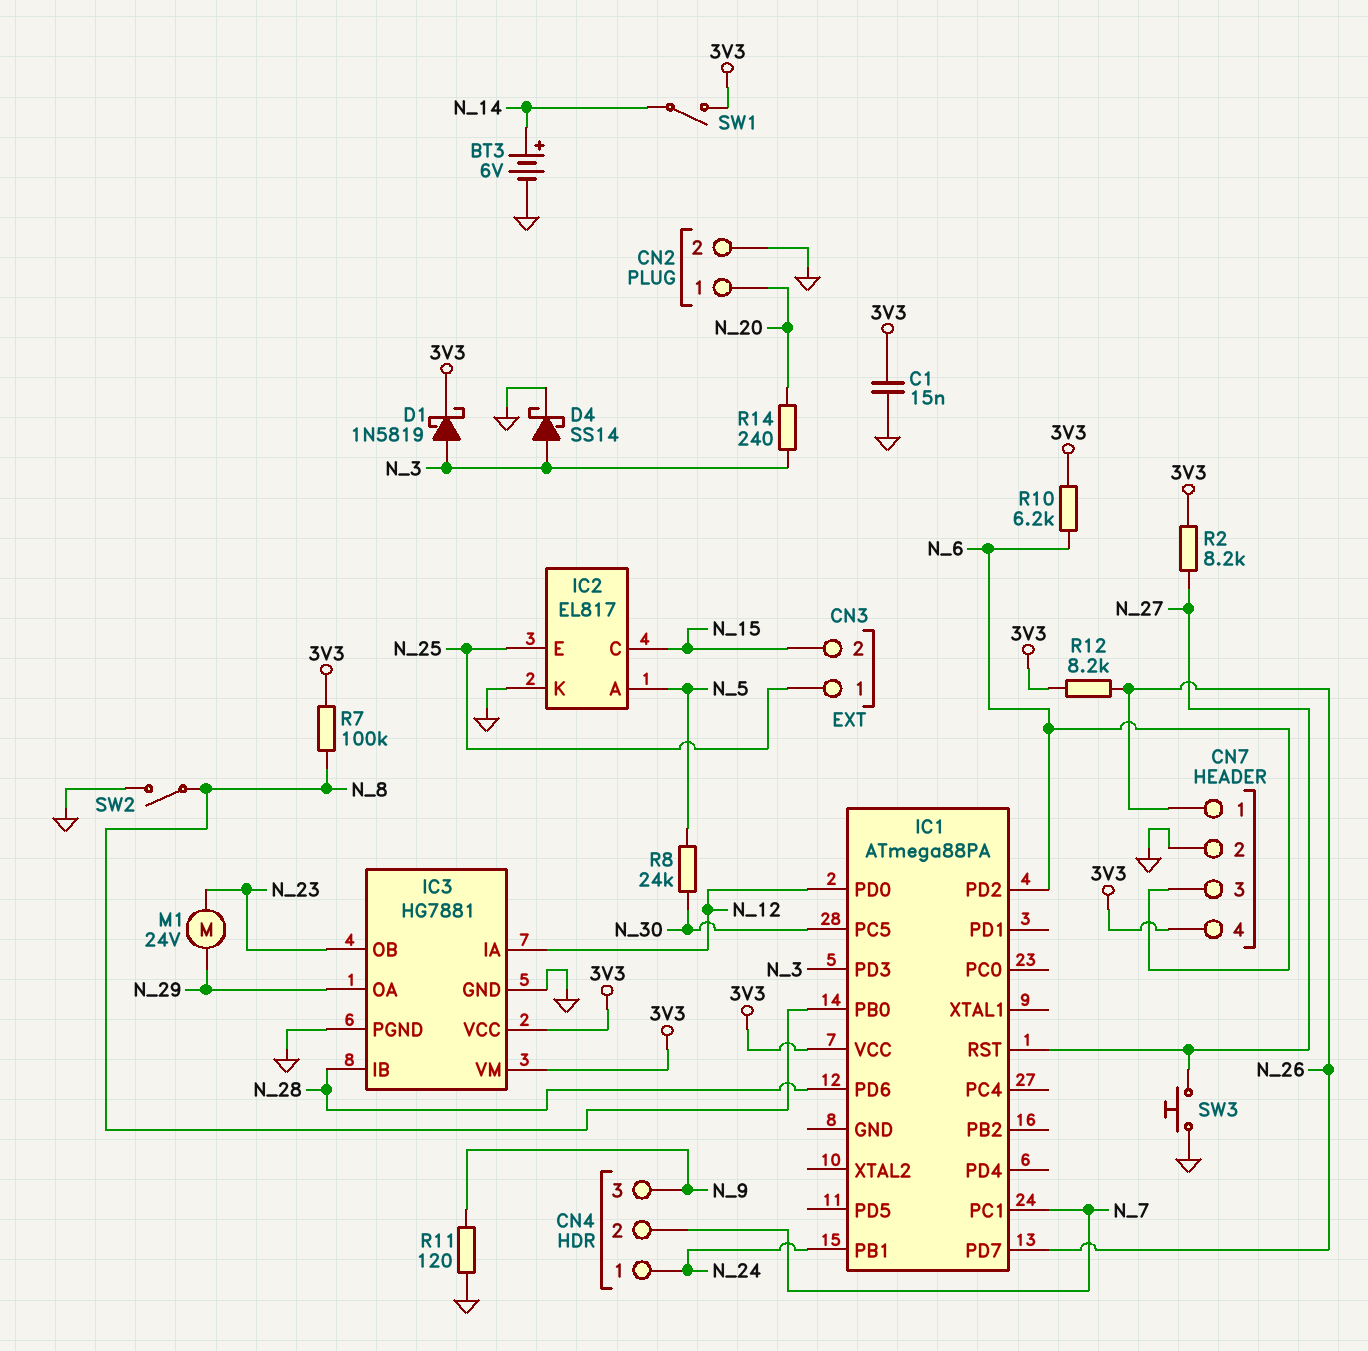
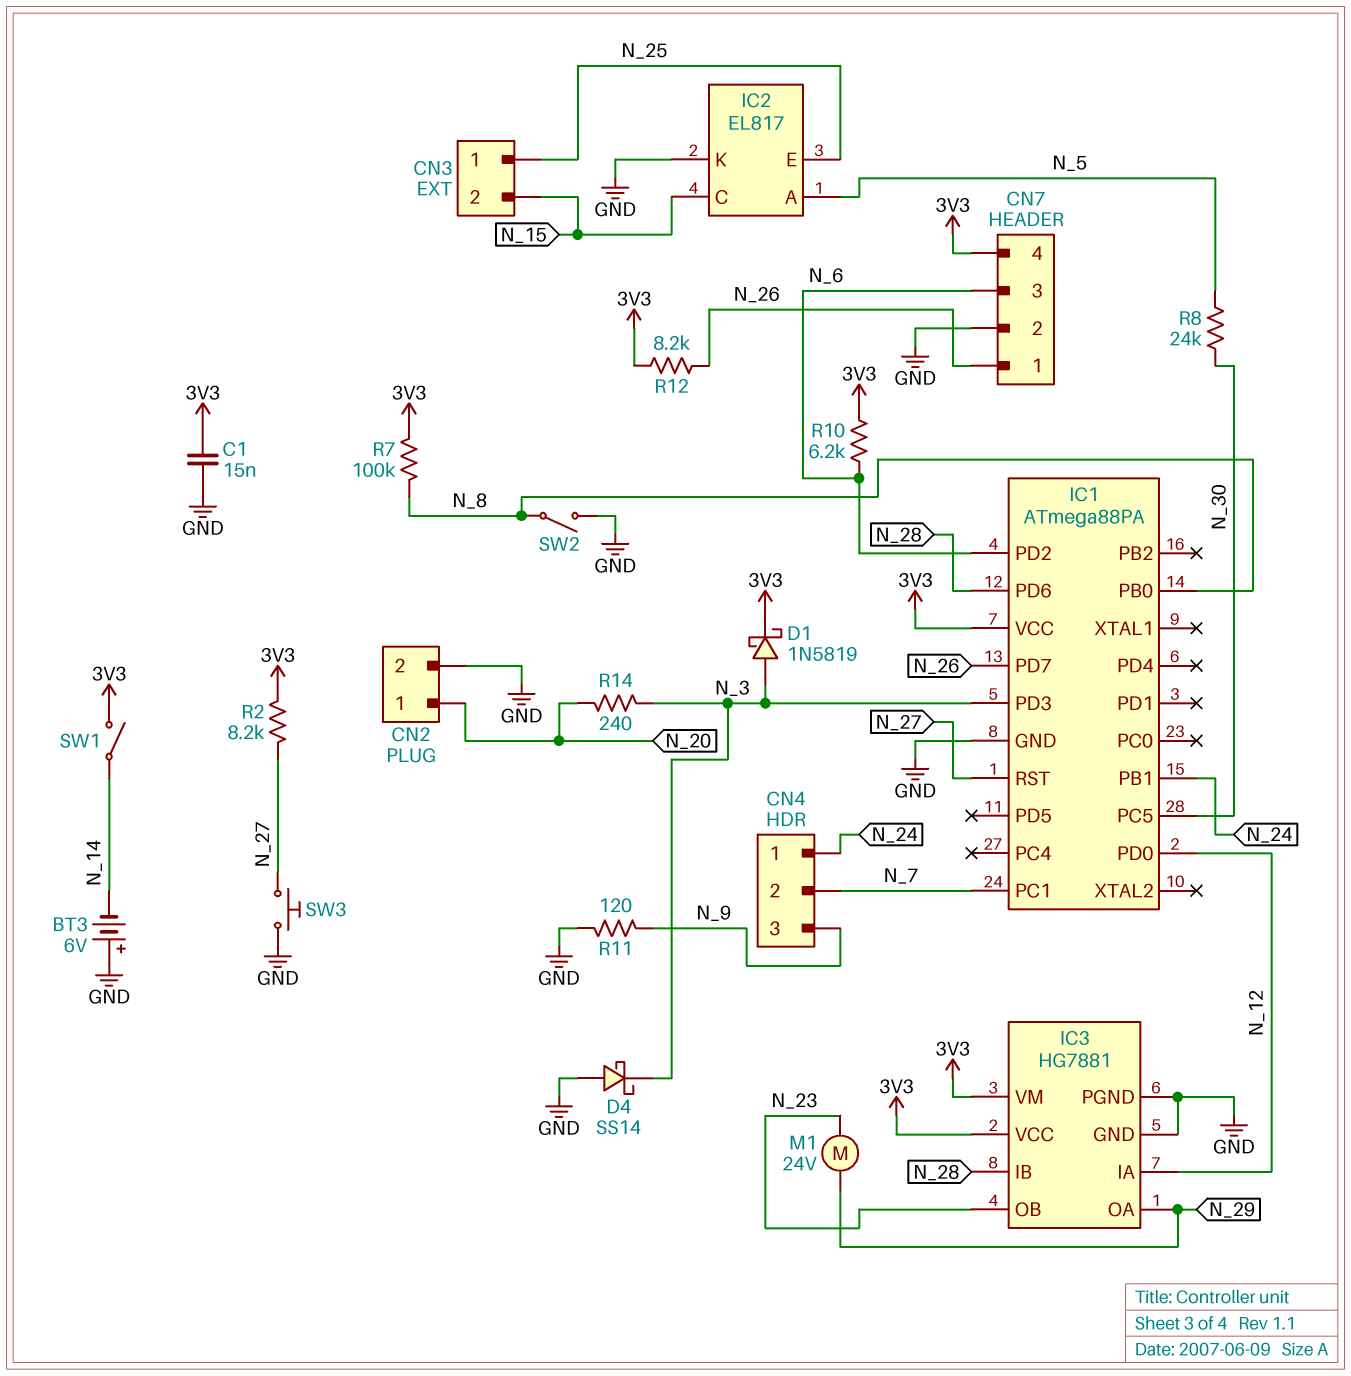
BT3: 6V (plus N_14, minus GND) -> 6V (plus GND, minus N_14)
D4: schottky SS14 (A N_3, K GND) -> schottky SS14 (A GND, K N_3)
IC1 pin GND: none -> GND

